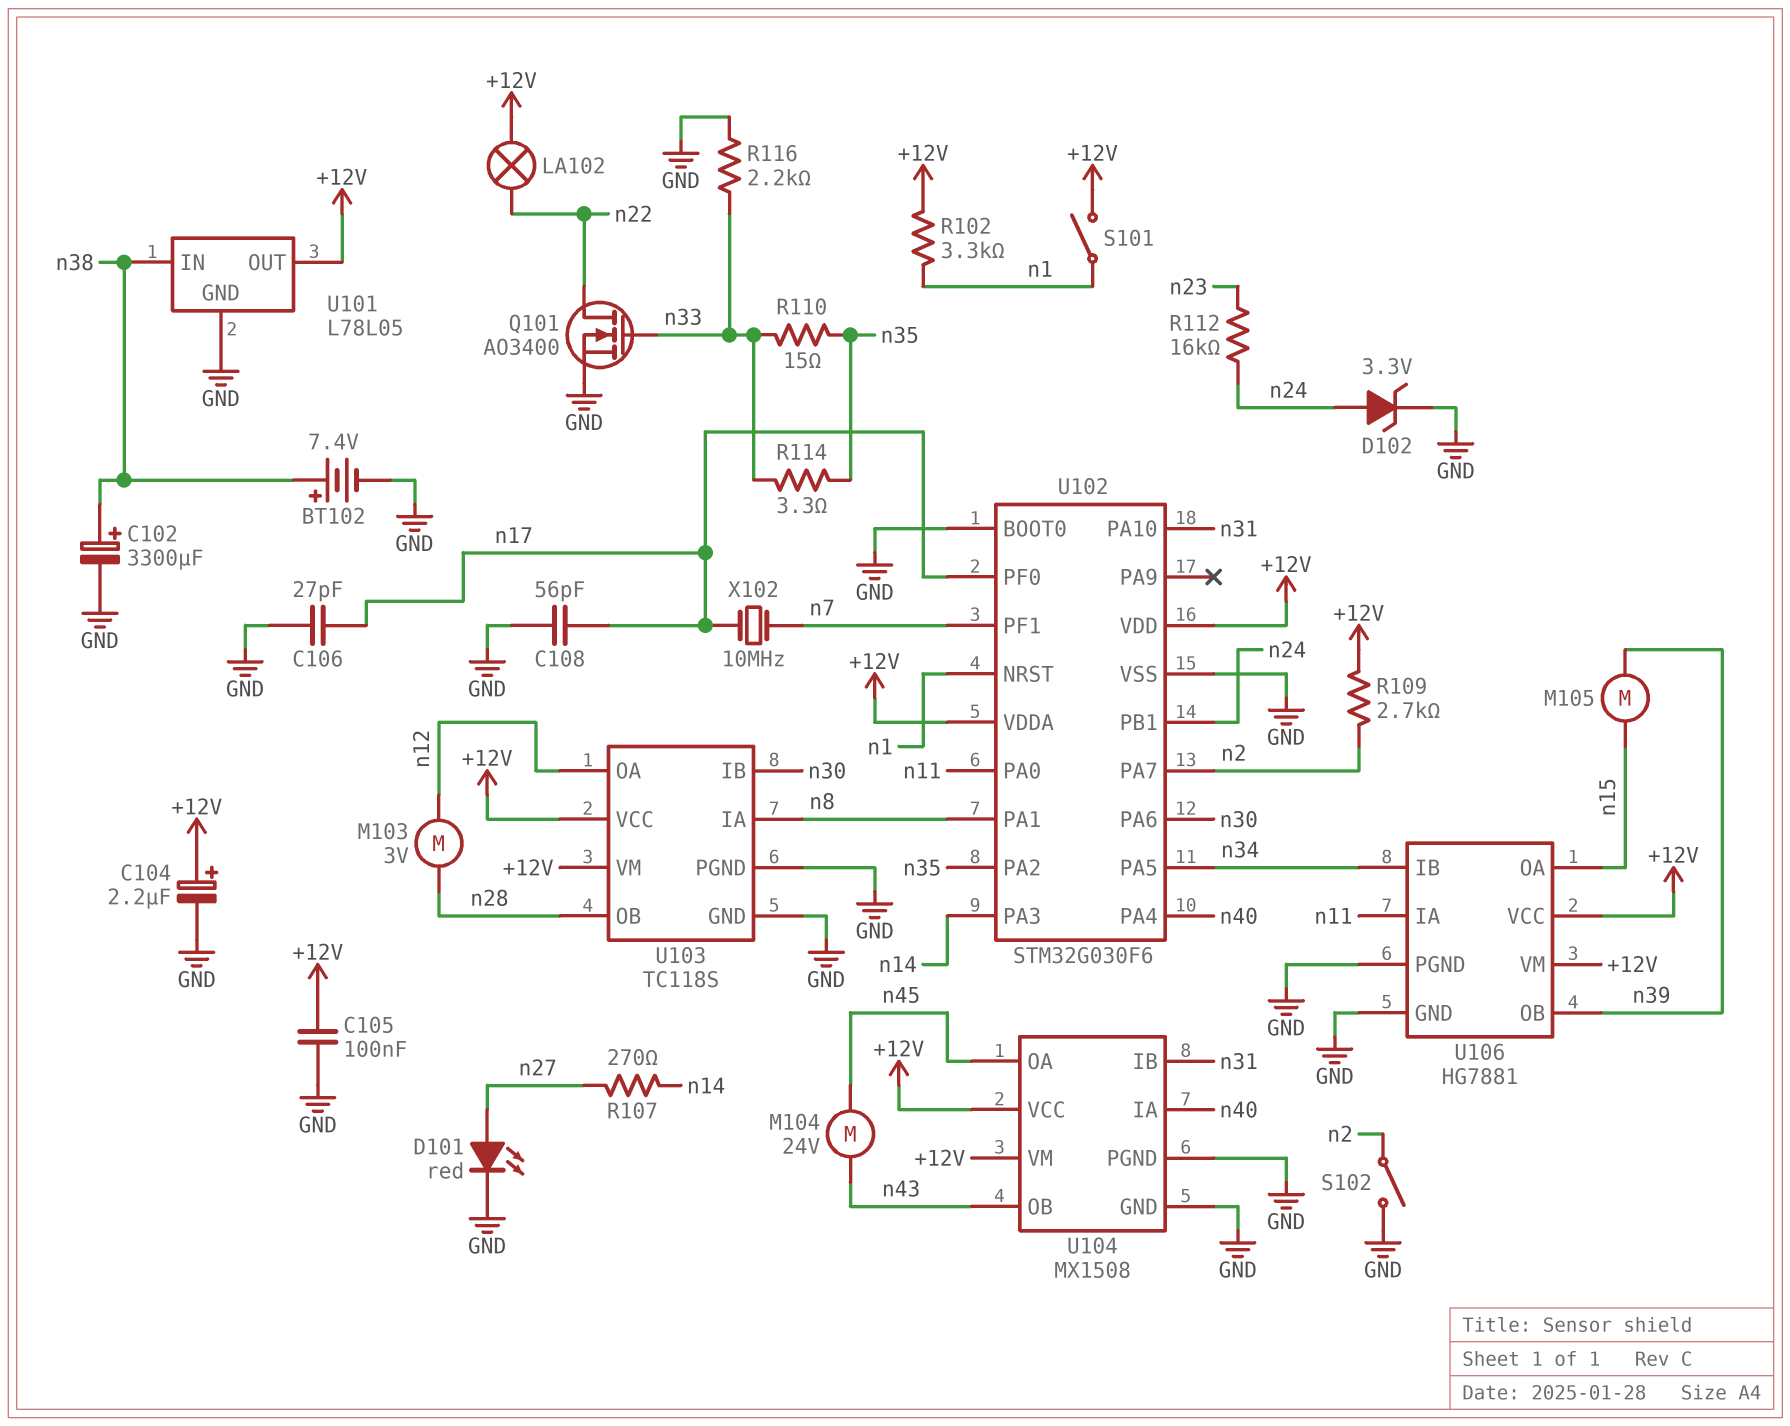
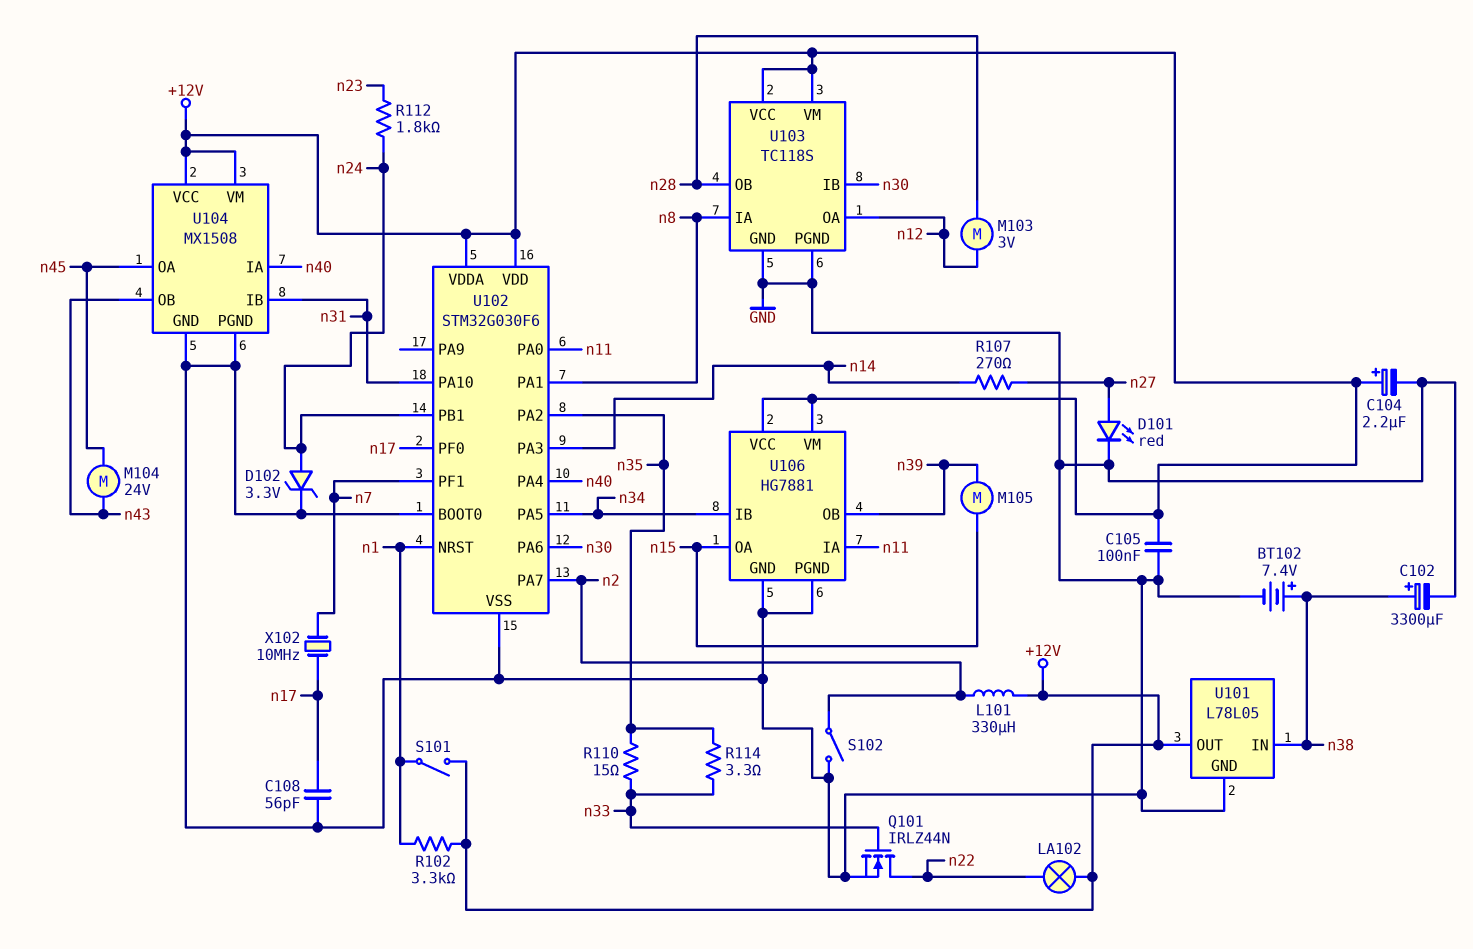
C106: 27pF (GND, n17) -> none
L101: none -> 330uH (+12V, n2)
Q101: NMOS AO3400 (G n33, D n22, S GND) -> NMOS IRLZ44N (G n33, D n22, S GND)
R109: 2.7k (+12V, n2) -> none
R112: 16k (n23, n24) -> 1.8k (n23, n24)
R116: 2.2k (GND, n33) -> none

